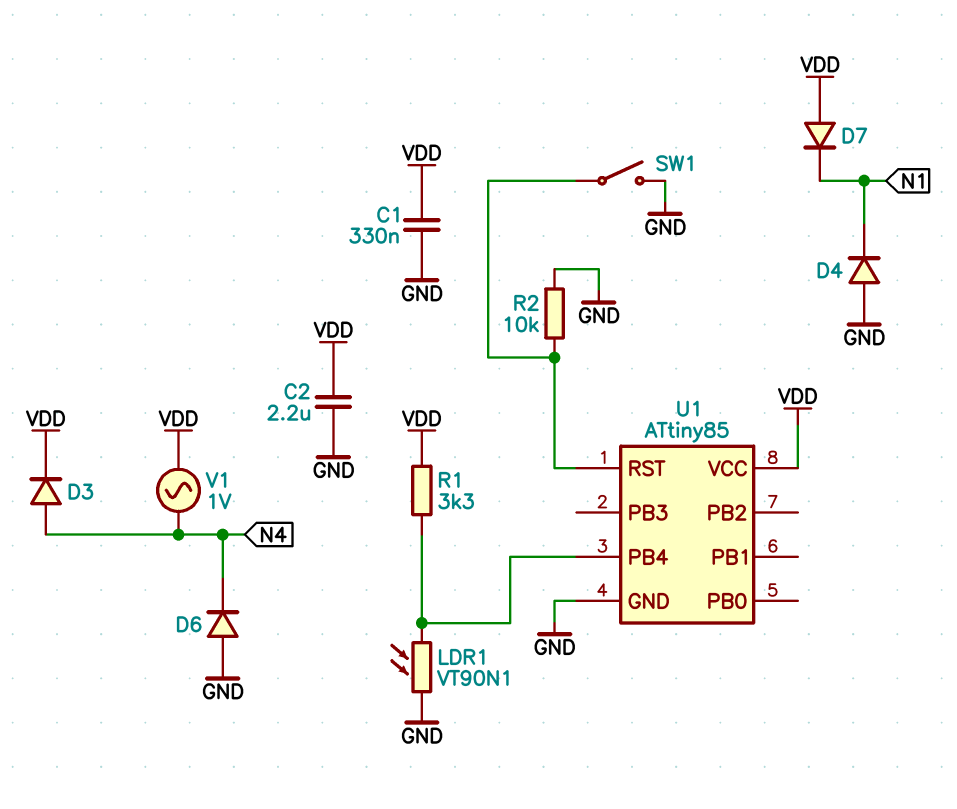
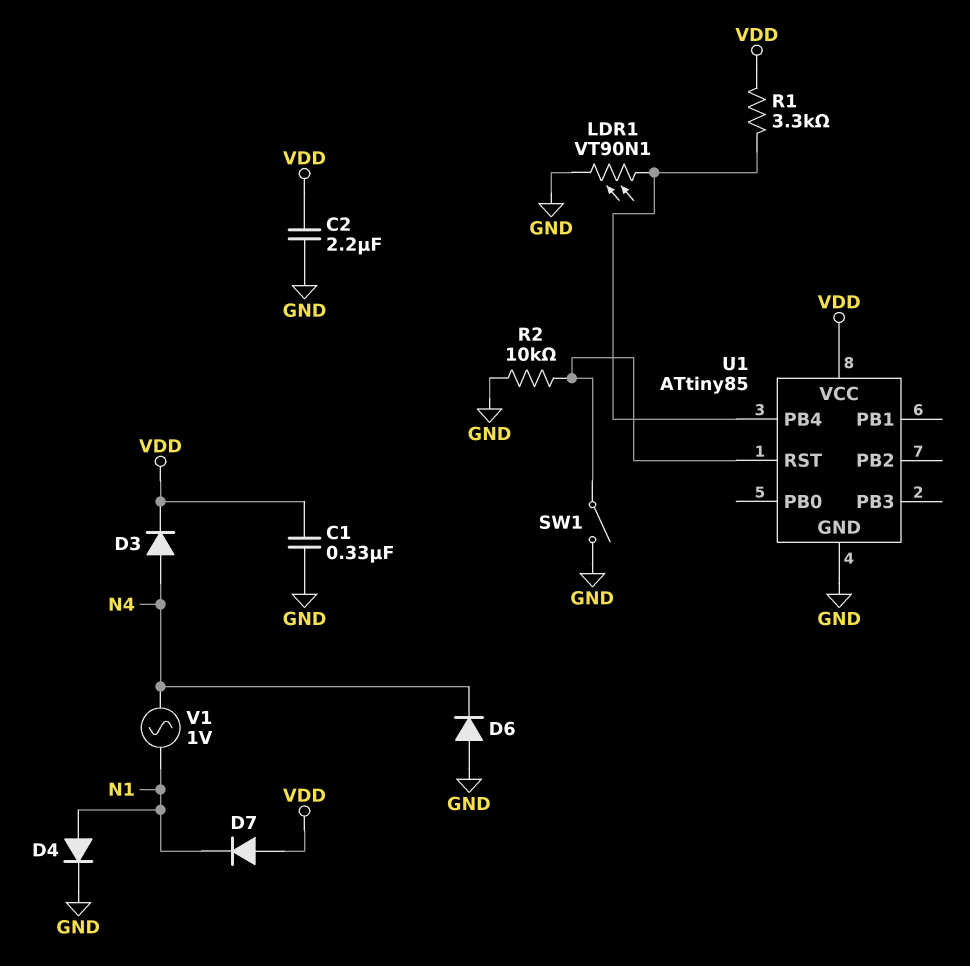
D4: diode (A GND, K N1) -> diode (A N1, K GND)
V1: AC 1V (N4, VDD) -> AC 1V (N1, N4)

